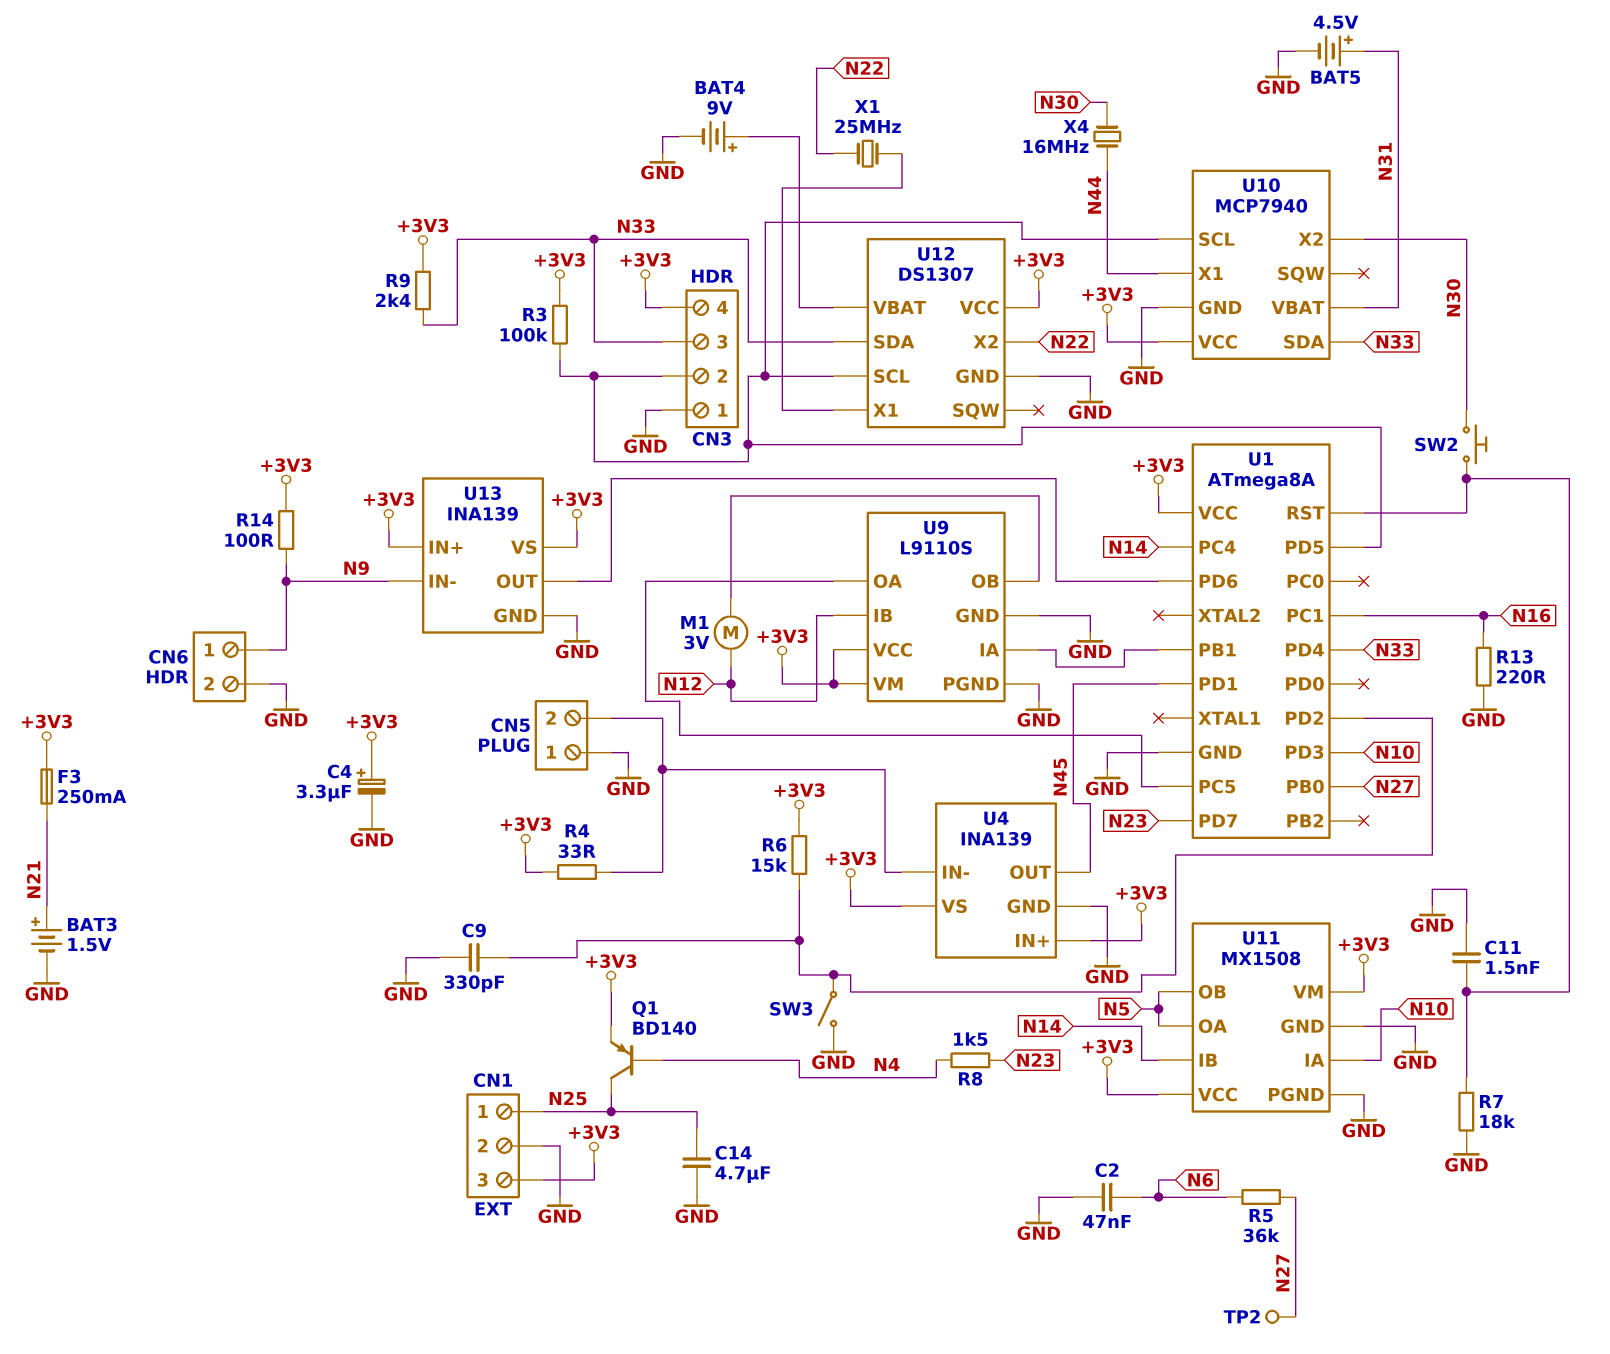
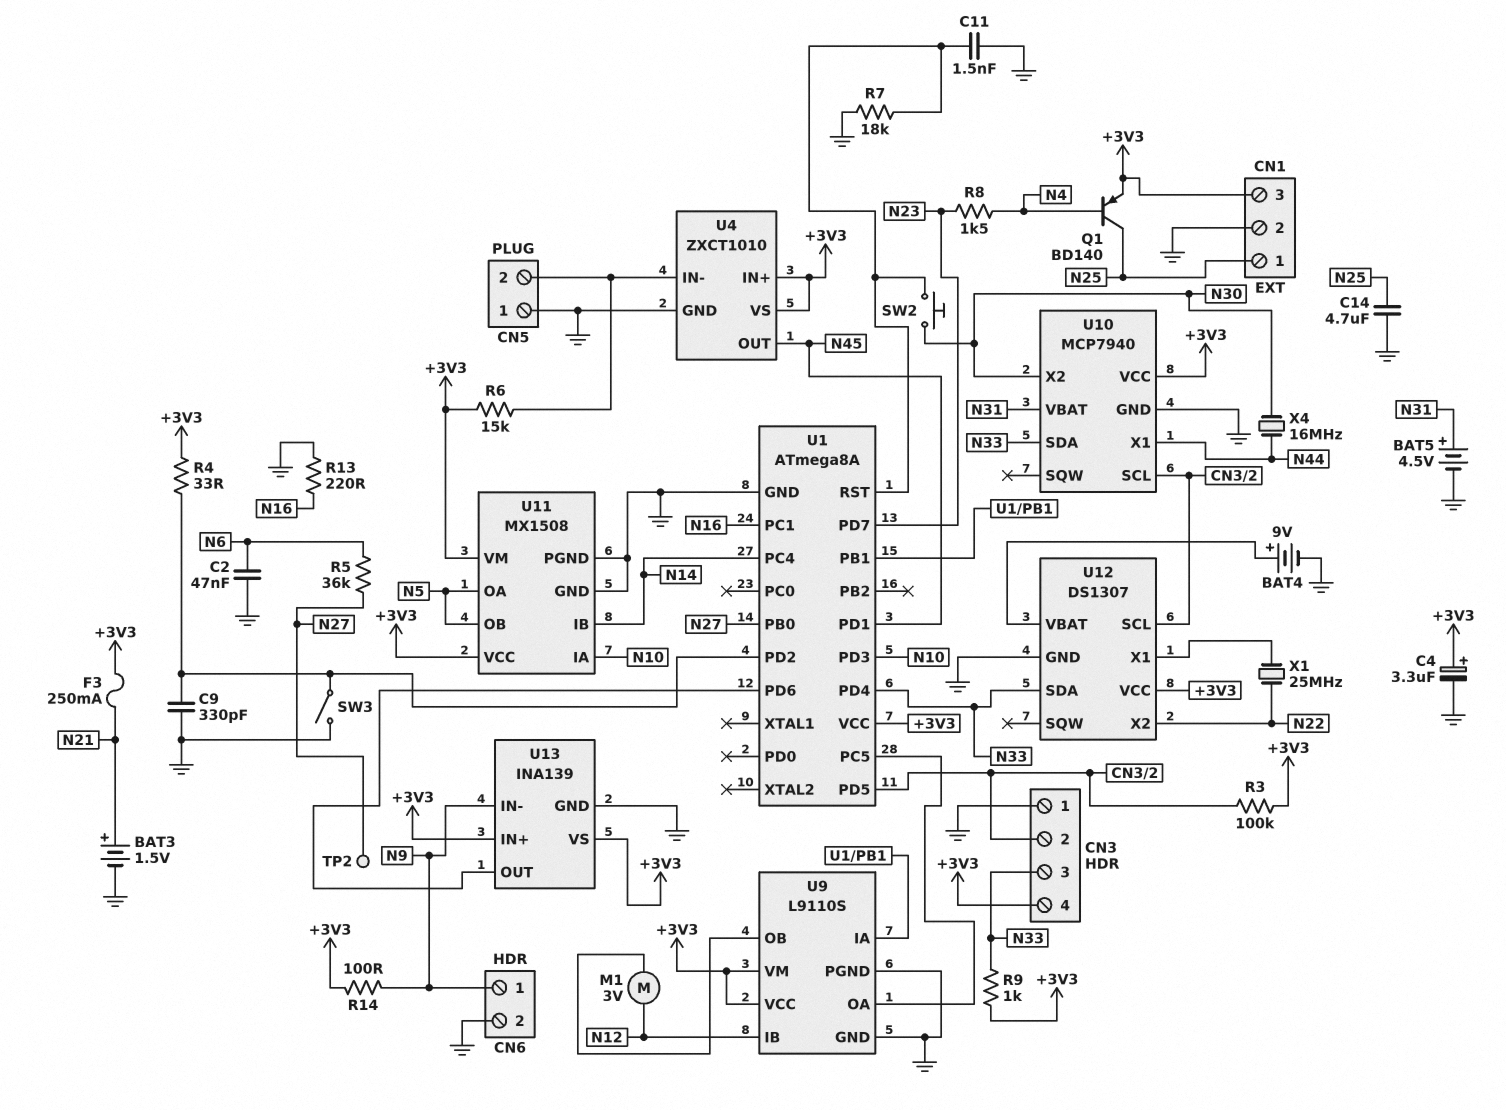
R4: 33 (+3V3, CN5/2) -> 33 (+3V3, U1/PD2)
R6: 15k (+3V3, U1/PD2) -> 15k (+3V3, CN5/2)
R9: 2.4k (+3V3, N33) -> 1k (+3V3, N33)
U4: INA139 -> ZXCT1010

